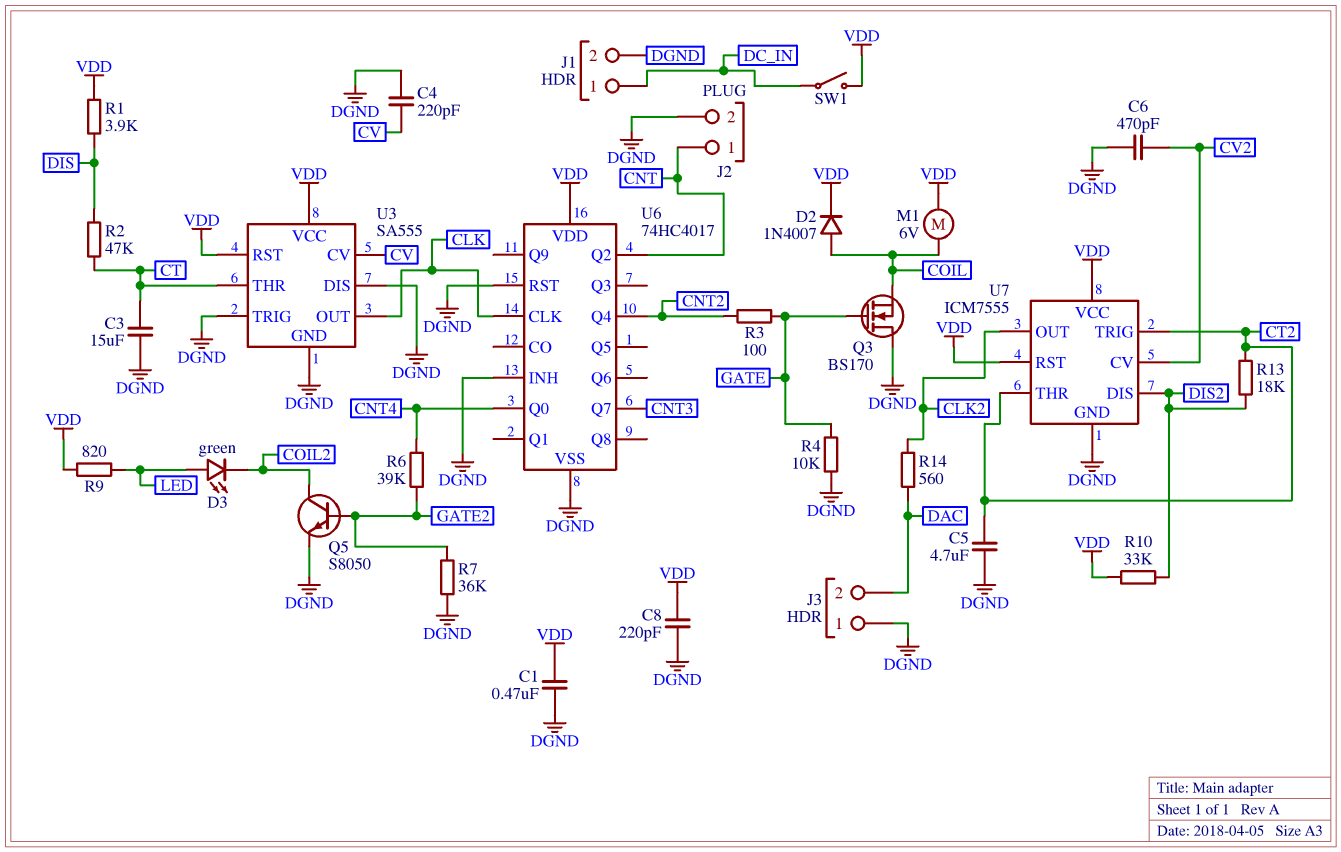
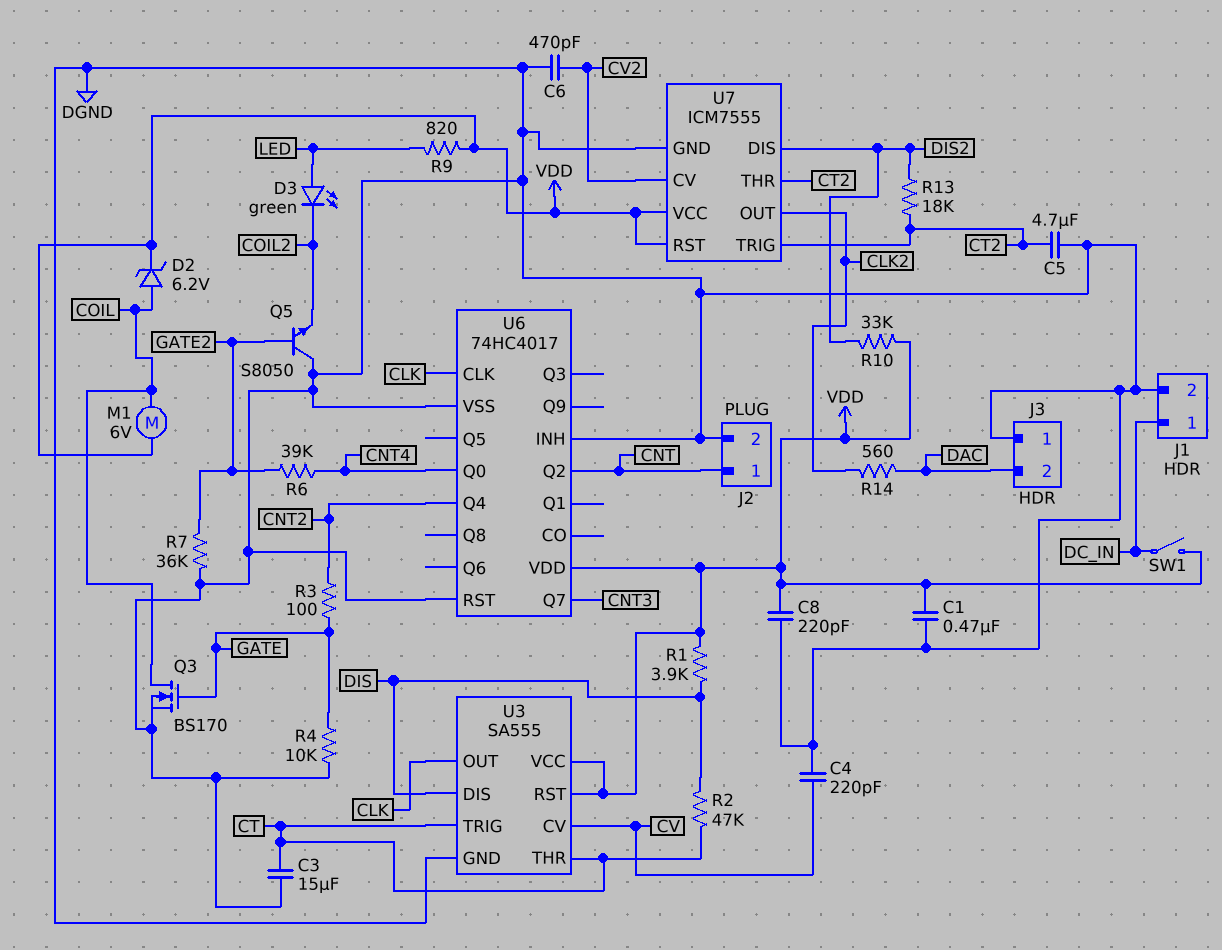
D2: diode 1N4007 (A COIL, K VDD) -> zener 6.2V (A COIL, K VDD)
Q3: NMOS BS170 (G GATE, D DGND, S COIL) -> NMOS BS170 (G GATE, D COIL, S DGND)
Q5: NPN S8050 (B GATE2, C COIL2, E DGND) -> NPN S8050 (B GATE2, C DGND, E COIL2)
U3 pin DIS: DGND -> DIS
U3 pin TRIG: DGND -> CT

